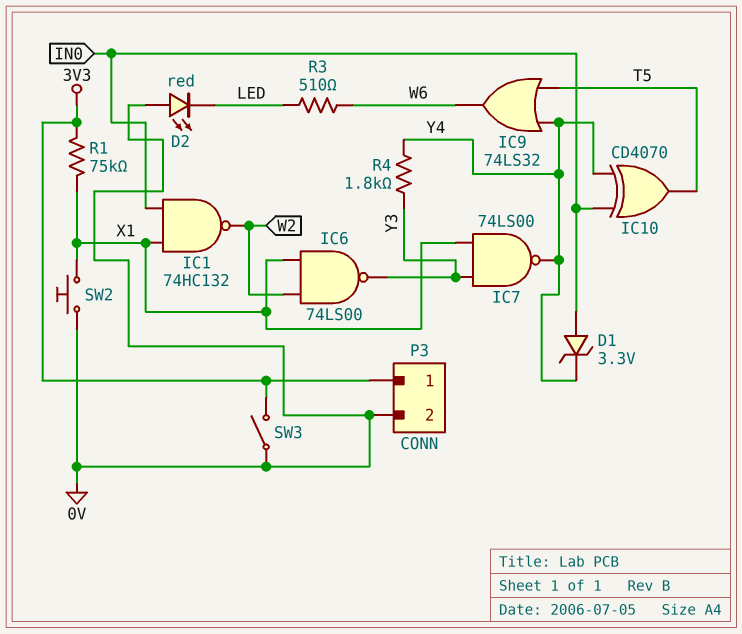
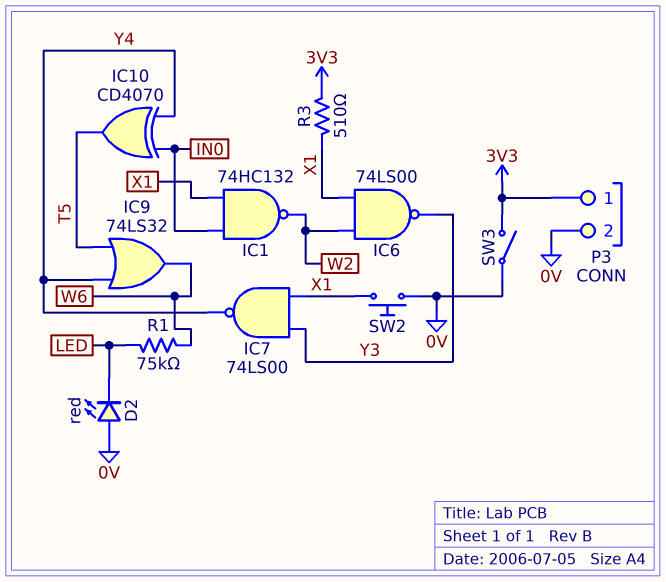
D1: zener 3.3V (A IN0, K Y4) -> none
R1: 75k (3V3, X1) -> 75k (LED, W6)
R3: 510 (LED, W6) -> 510 (3V3, X1)
R4: 1.8k (Y3, Y4) -> none

